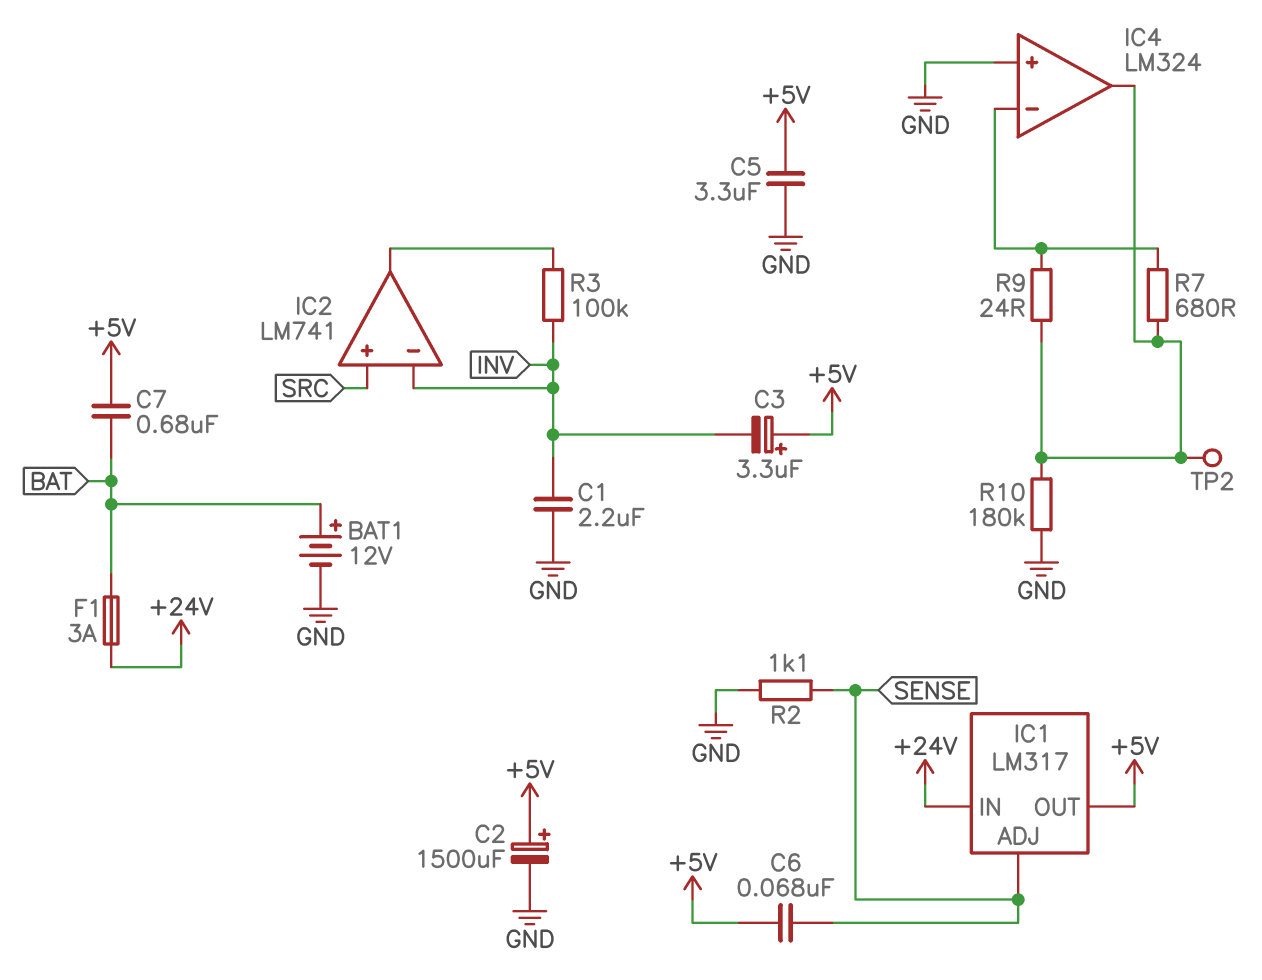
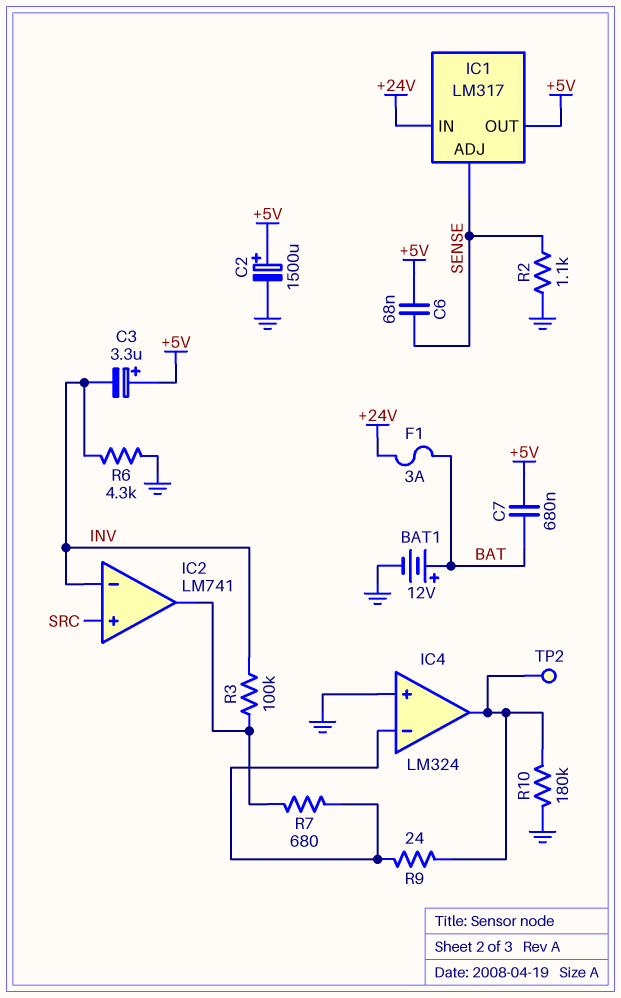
C1: 2.2uF (GND, INV) -> none
C5: 3.3uF (+5V, GND) -> none
R6: none -> 4.3k (GND, INV)
R7: 680 (IC4/in-, IC4/out) -> 680 (IC2/out, IC4/in-)

